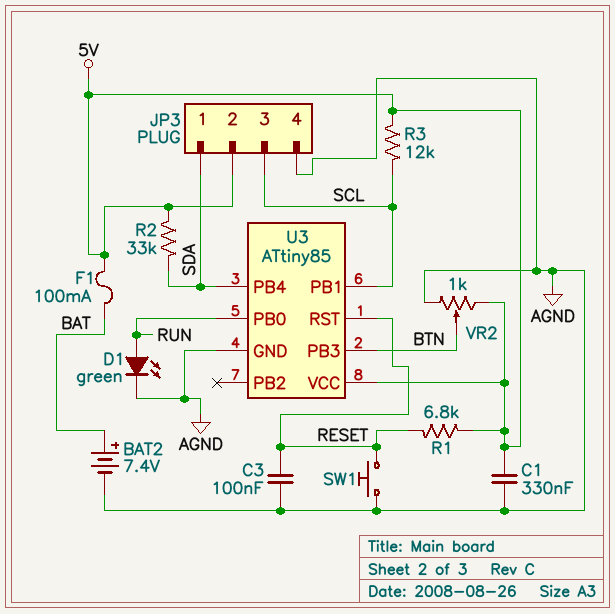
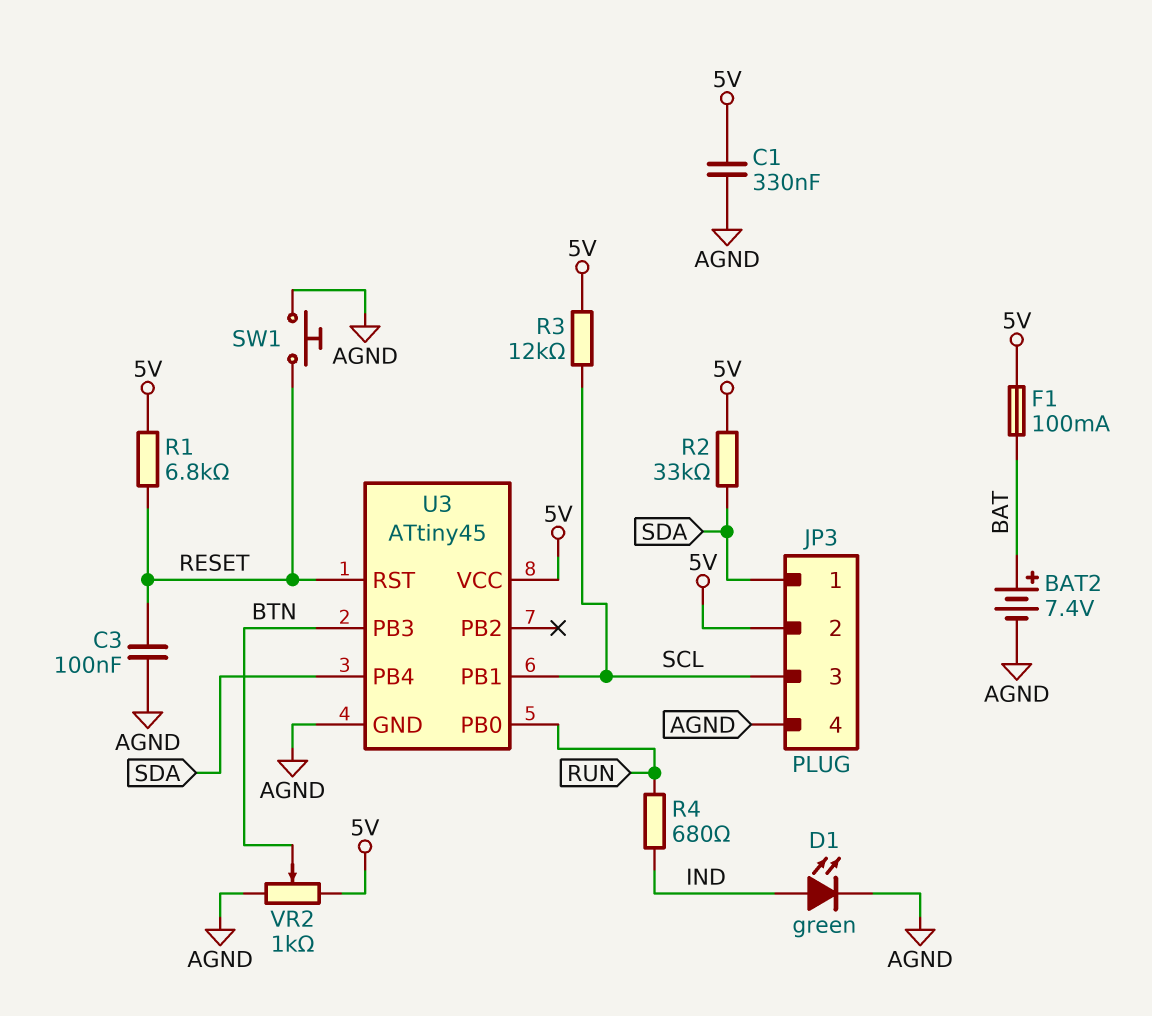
D1: LED green (A RUN, K AGND) -> LED green (A IND, K AGND)
R4: none -> 680 (IND, RUN)
U3: ATtiny85 -> ATtiny45

